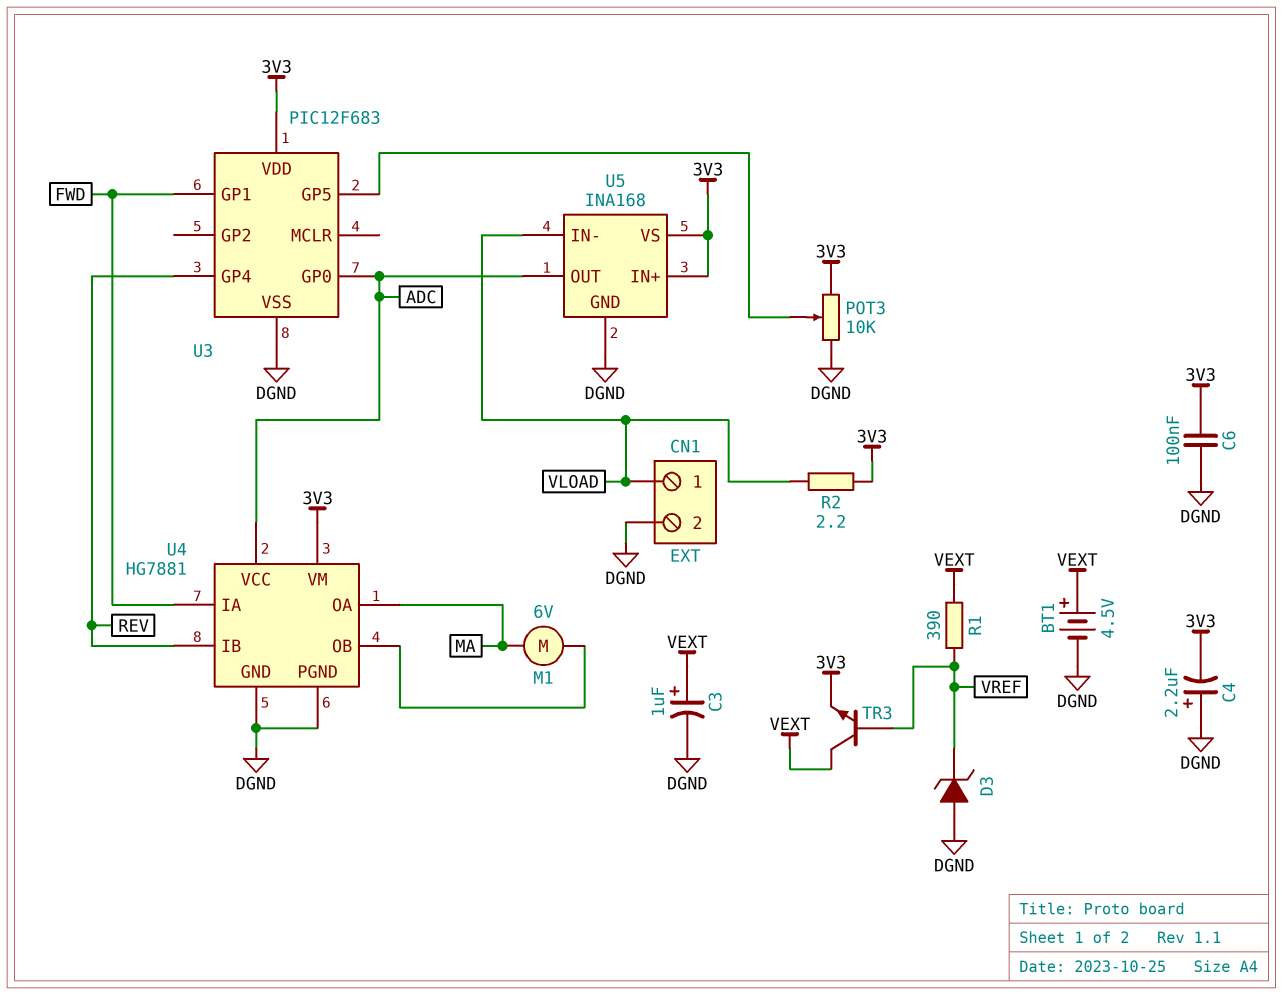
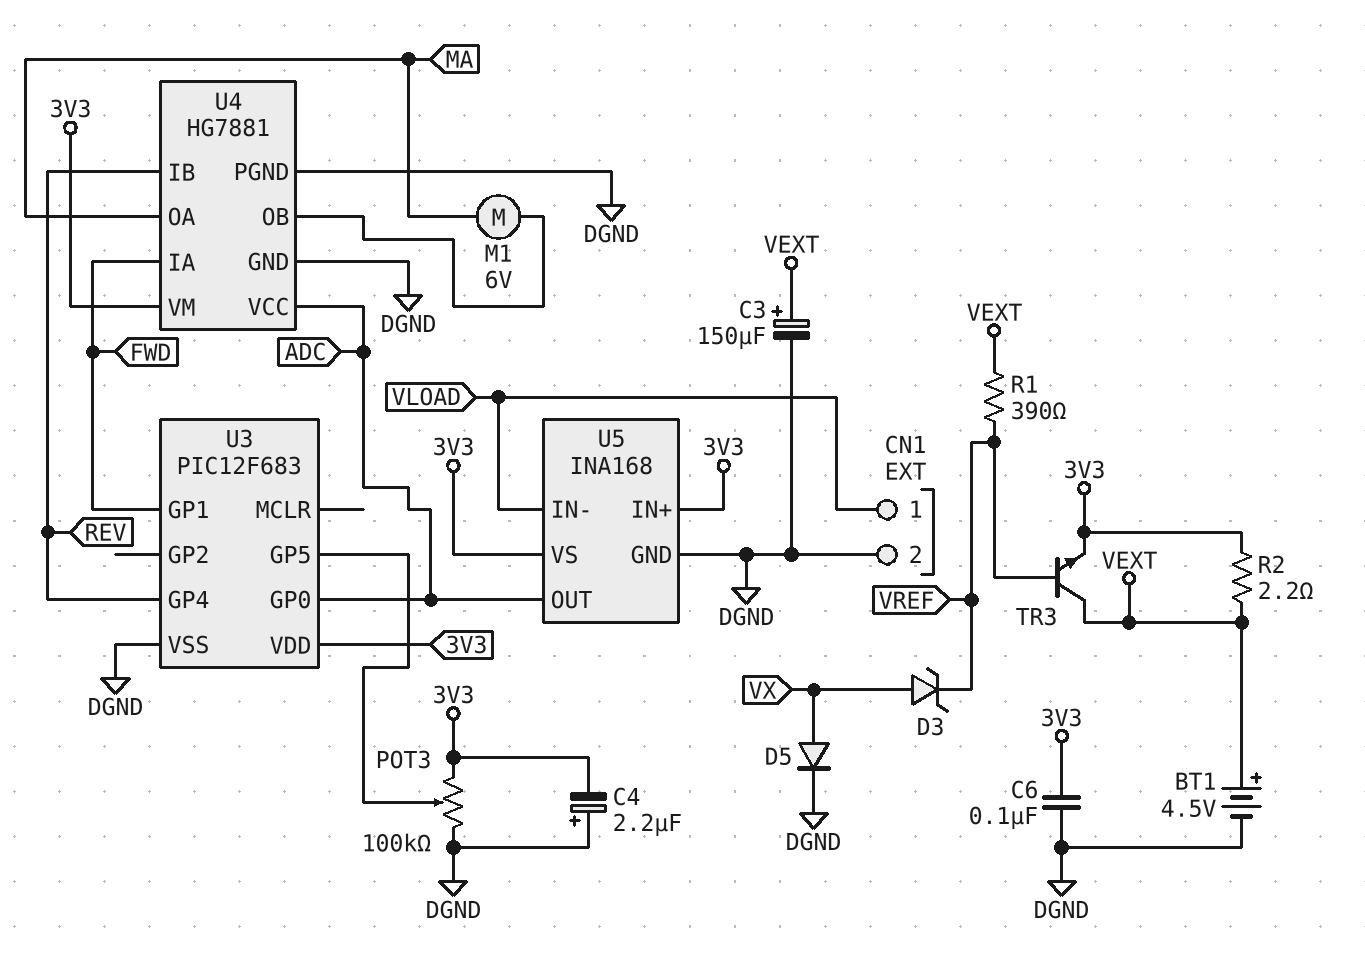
C3: 1uF (plus VEXT, minus DGND) -> 150uF (plus VEXT, minus DGND)
D3: zener (A DGND, K VREF) -> zener (A VX, K VREF)
D5: none -> diode (A VX, K DGND)
POT3: 10k (3V3, DGND, wiper U3/GP5) -> 100k (3V3, DGND, wiper U3/GP5)
R2: 2.2 (3V3, VLOAD) -> 2.2 (3V3, VEXT)

